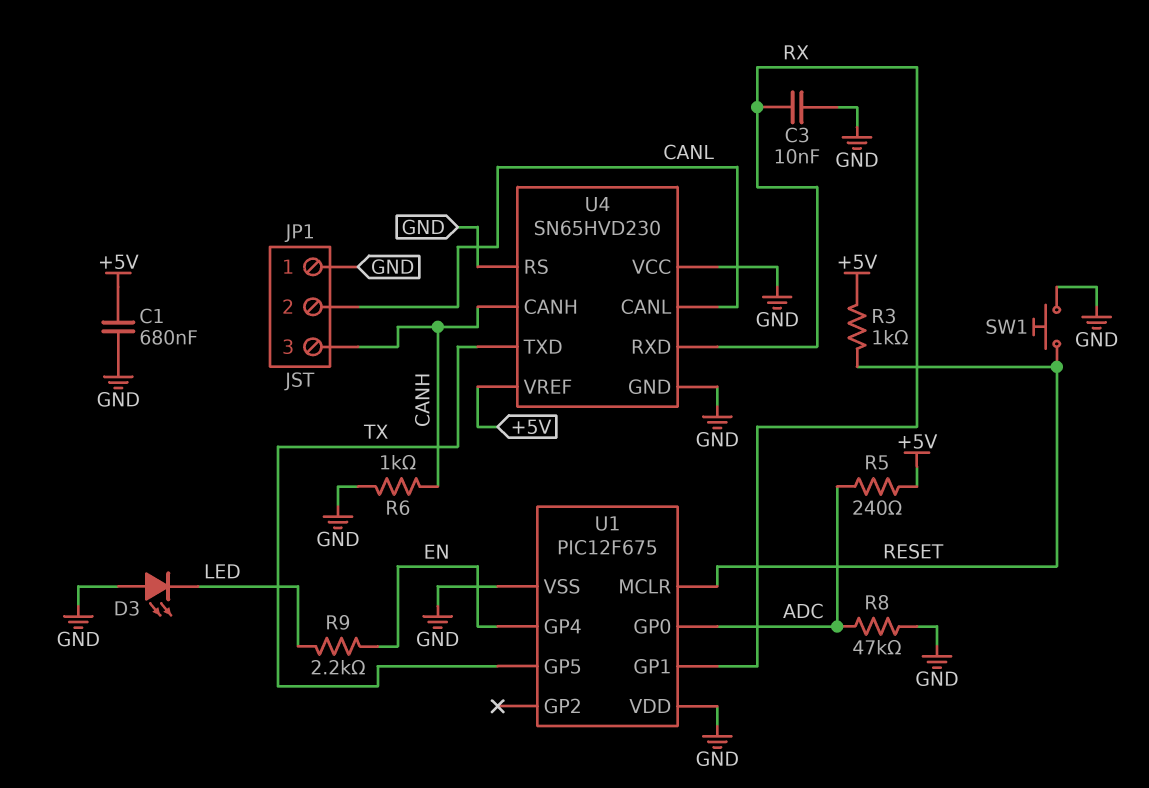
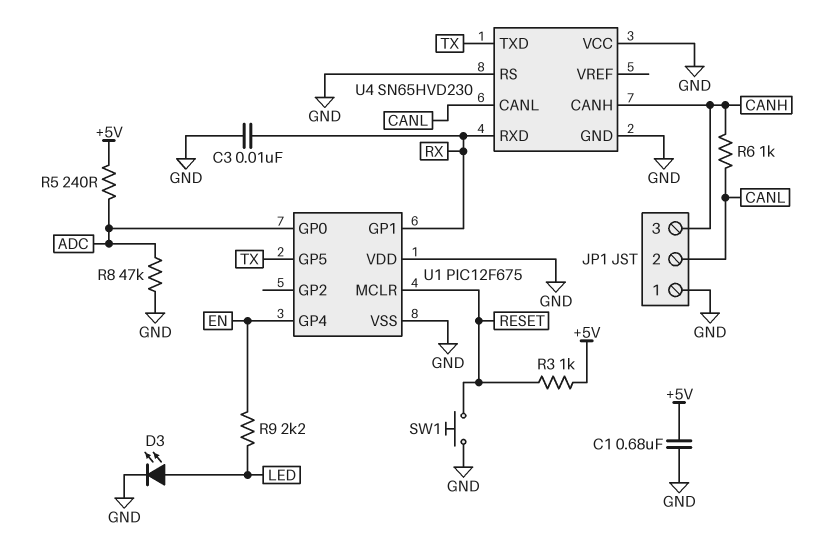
D3: LED (A GND, K LED) -> LED (A LED, K GND)
R6: 1k (CANH, GND) -> 1k (CANH, CANL)
U4 pin VREF: +5V -> none

